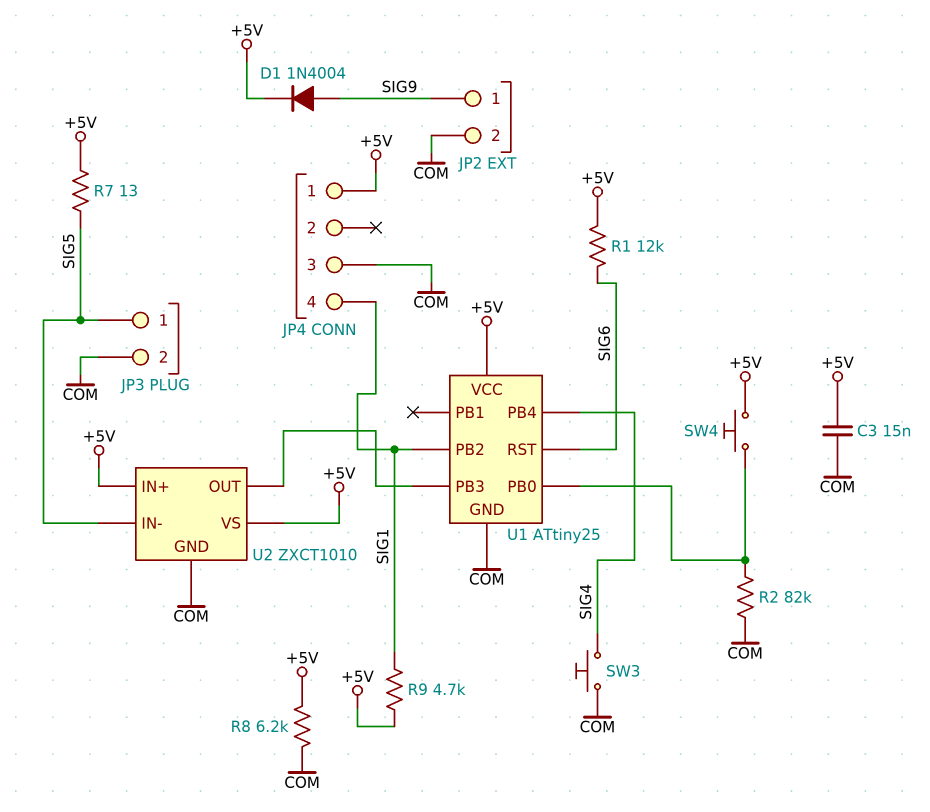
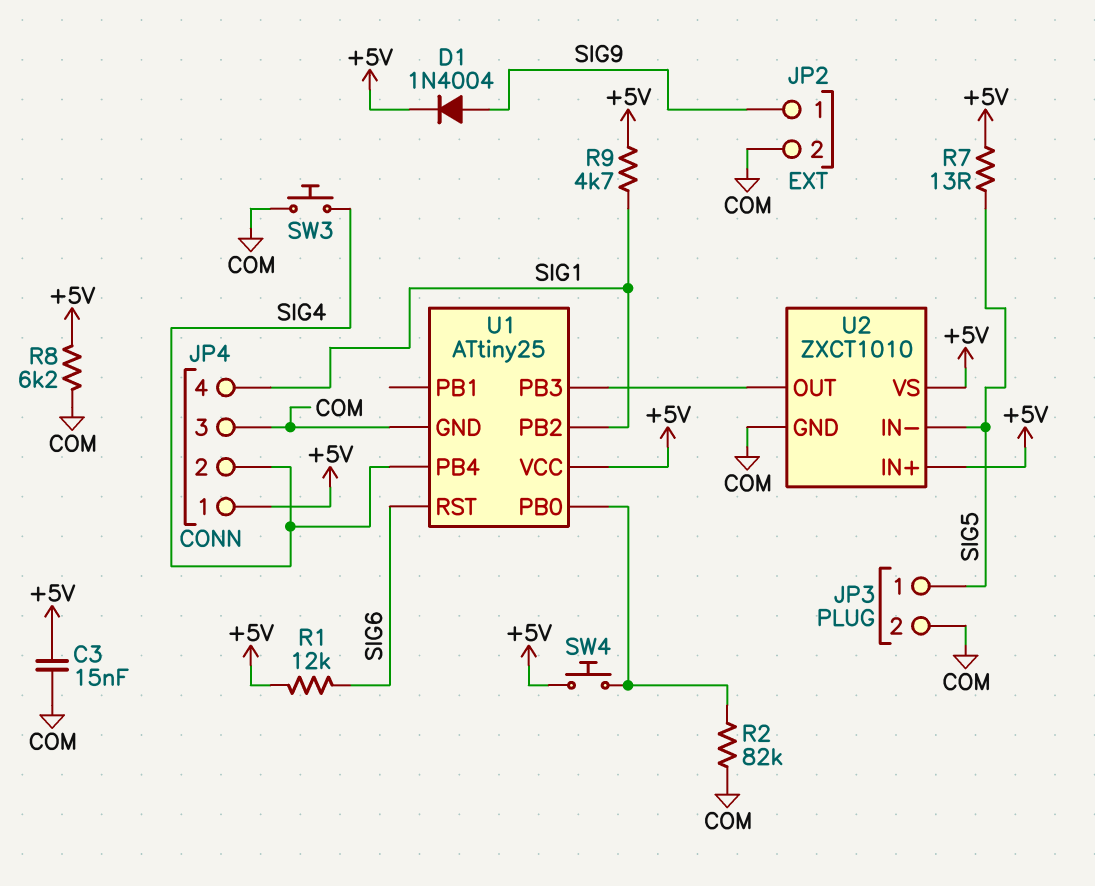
JP4 pin 2: none -> SIG4

